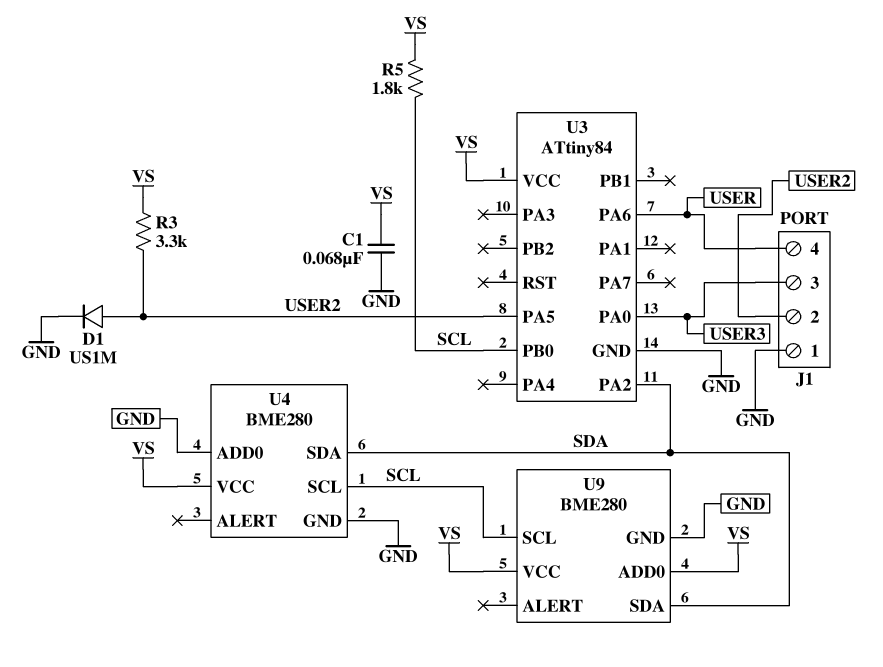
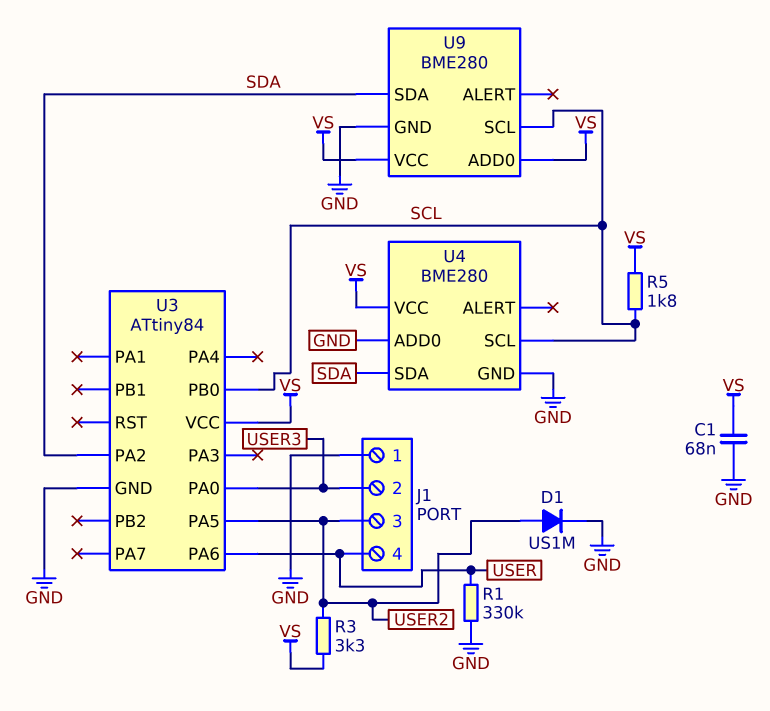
J1 pin 2: USER2 -> USER3
J1 pin 3: USER3 -> USER2
R1: none -> 330k (GND, USER)

